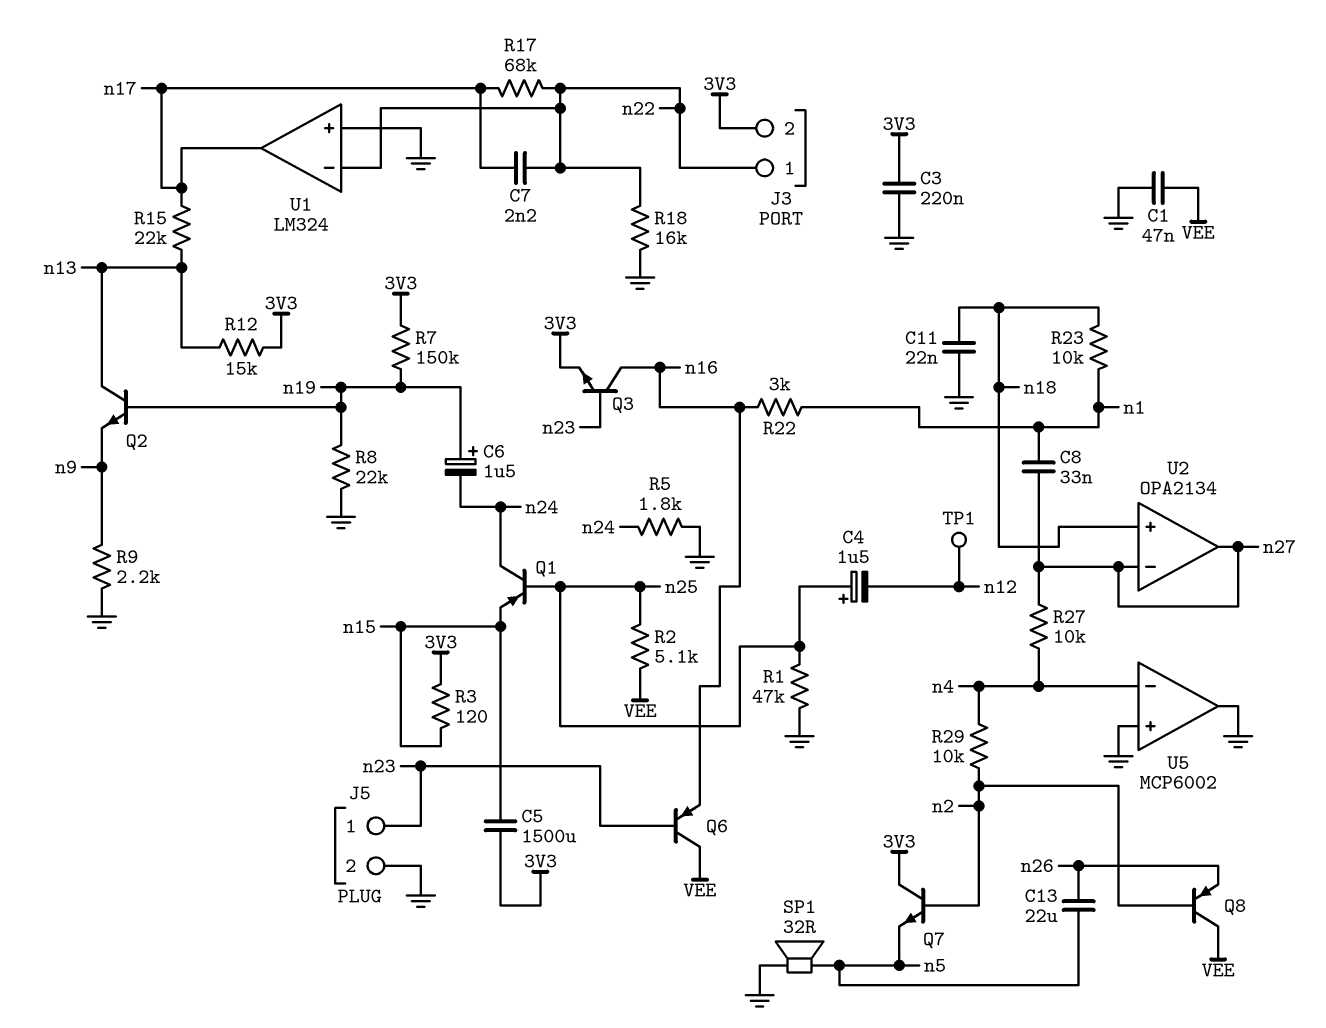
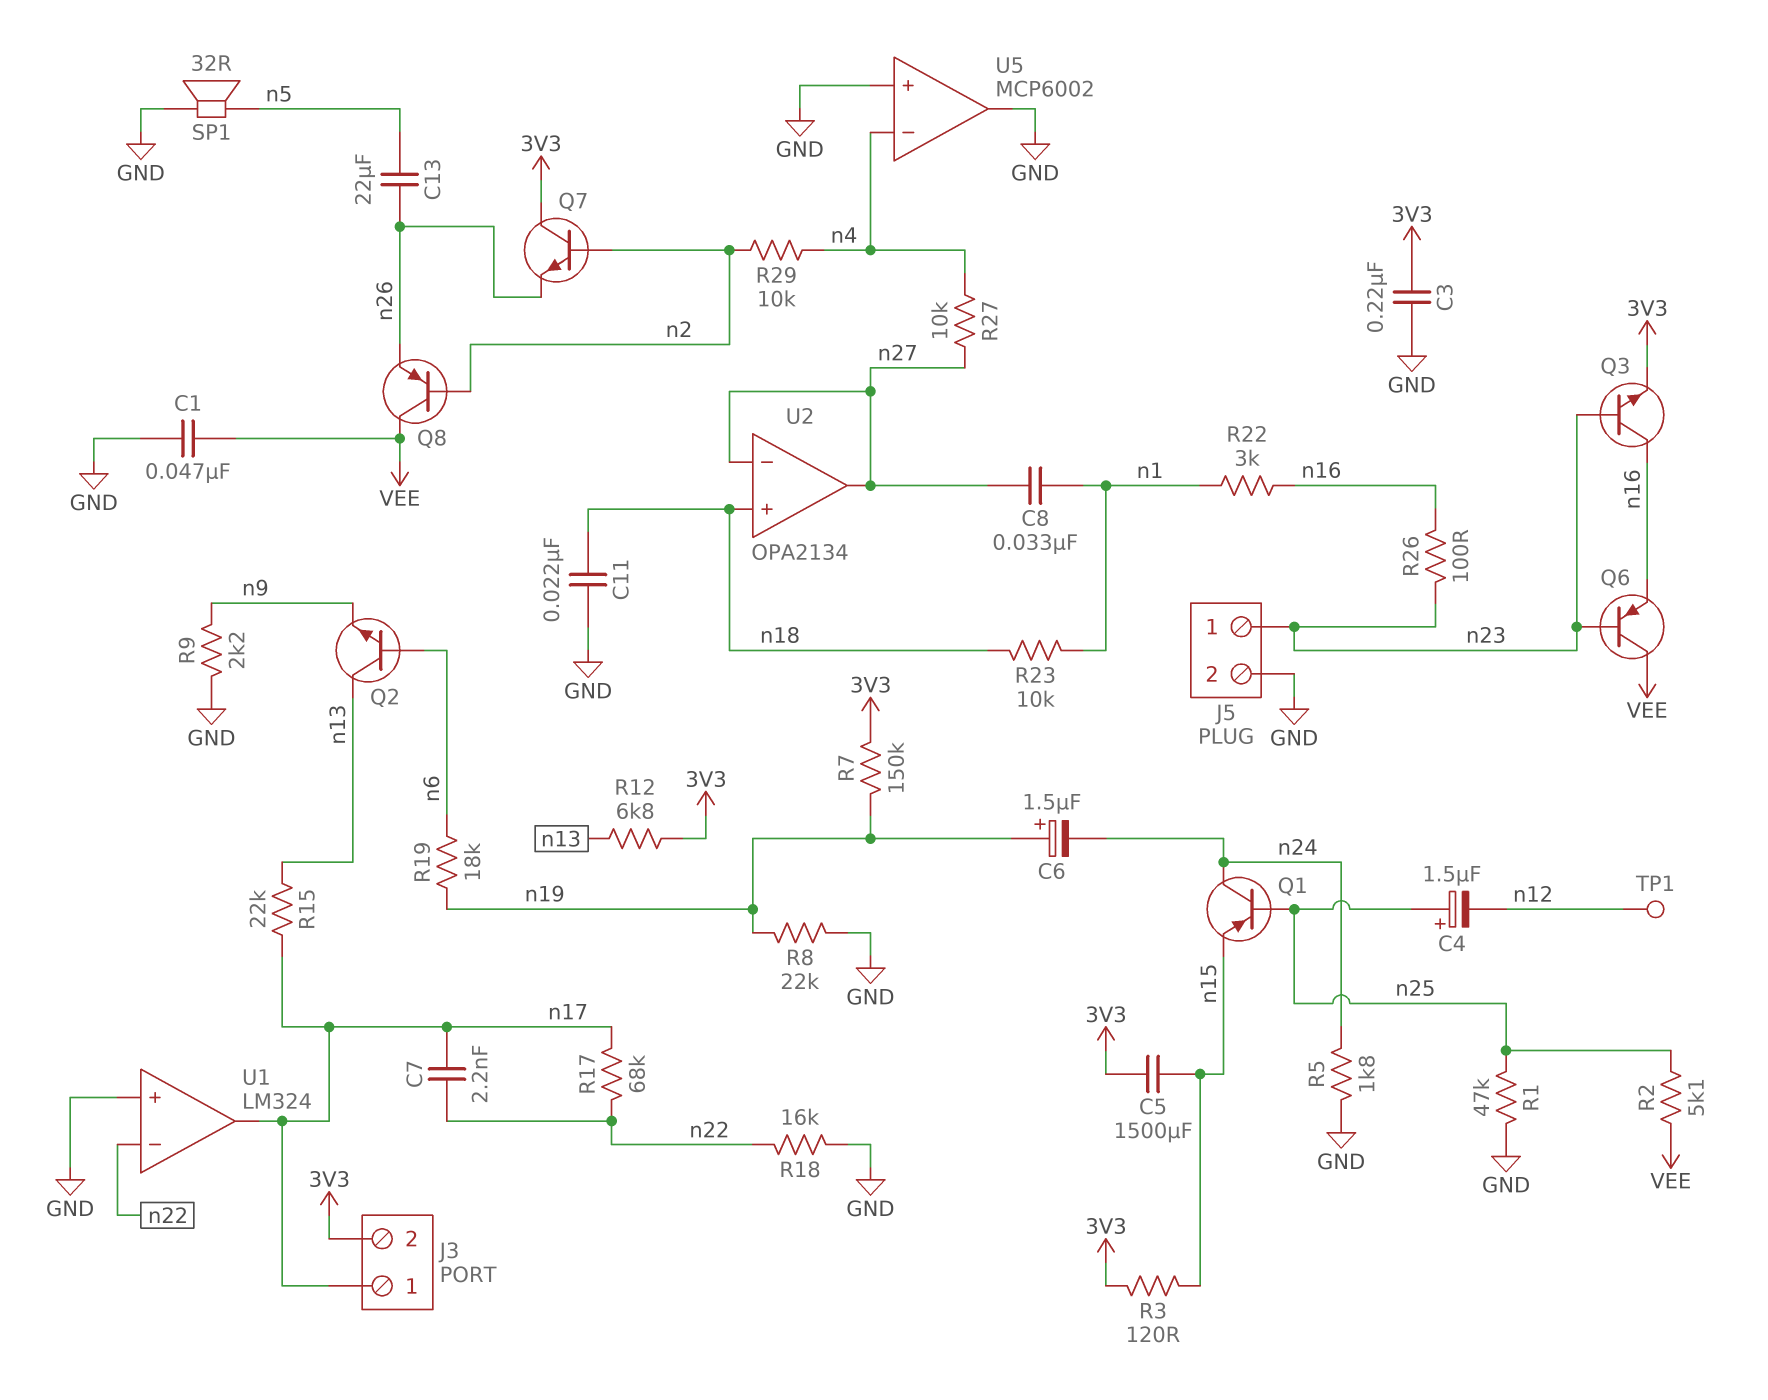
J3 pin 1: n22 -> n17
Q2: NPN (B n19, C n13, E n9) -> NPN (B n6, C n13, E n9)
Q7: NPN (B n2, C 3V3, E n5) -> NPN (B n2, C 3V3, E n26)
R12: 15k (3V3, n13) -> 6.8k (3V3, n13)
R19: none -> 18k (n6, n19)
R26: none -> 100 (n16, n23)

